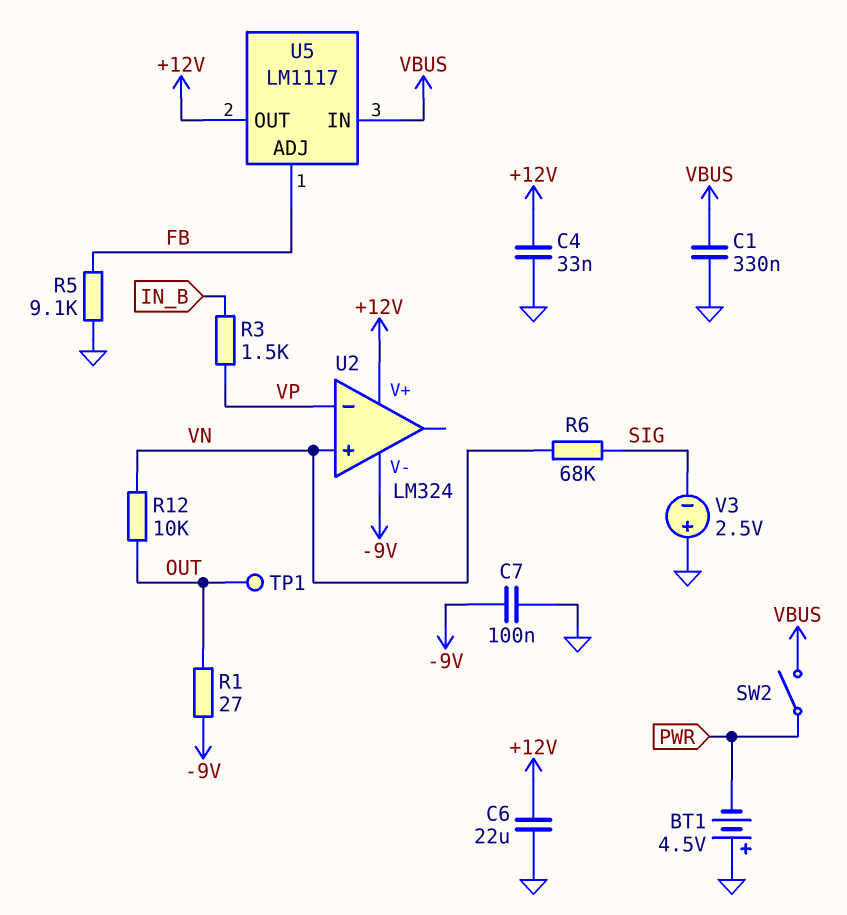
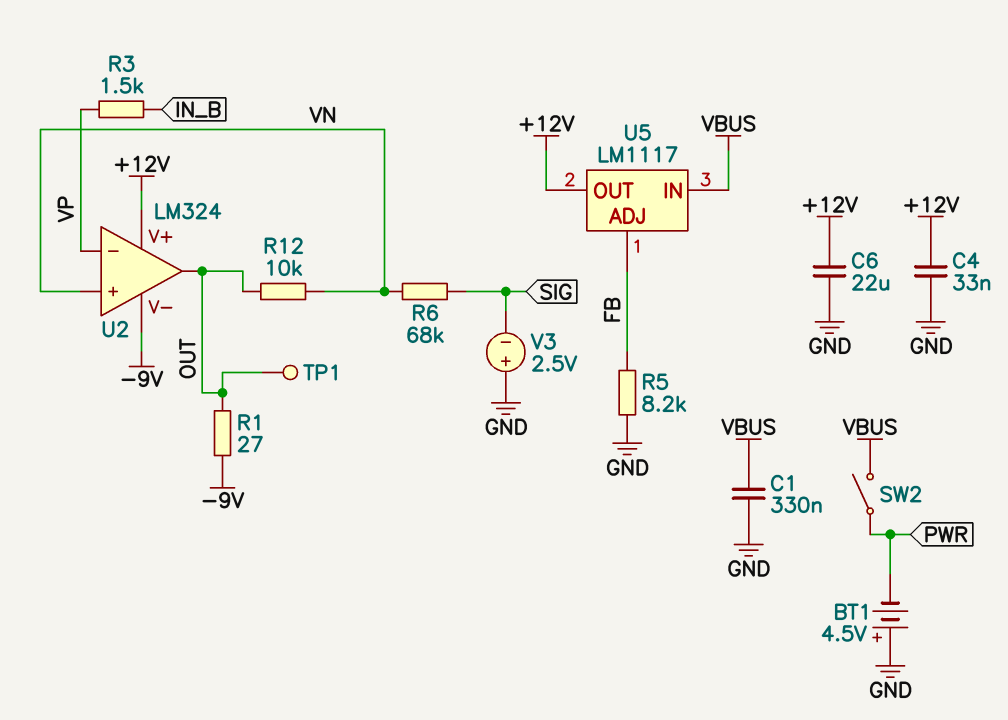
C7: 100nF (-9V, GND) -> none
R5: 9.1k (FB, GND) -> 8.2k (FB, GND)
U2 pin out: none -> OUT

